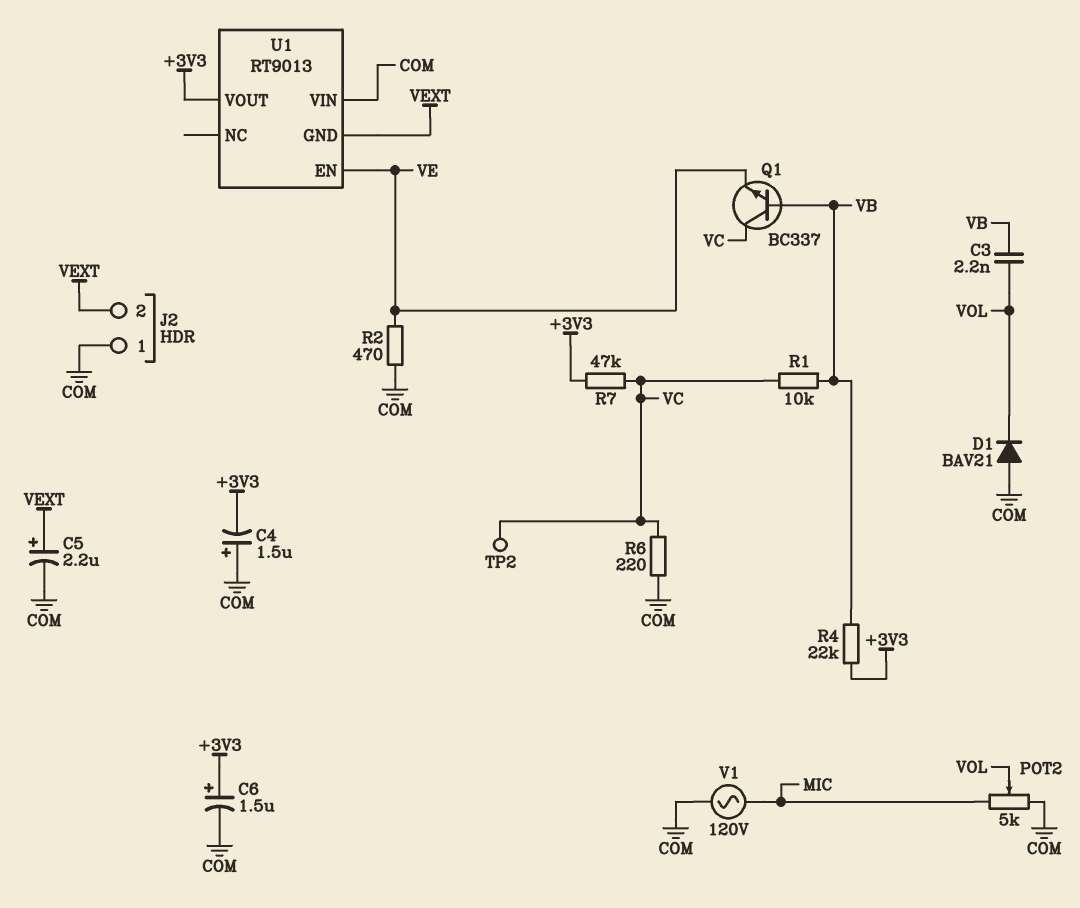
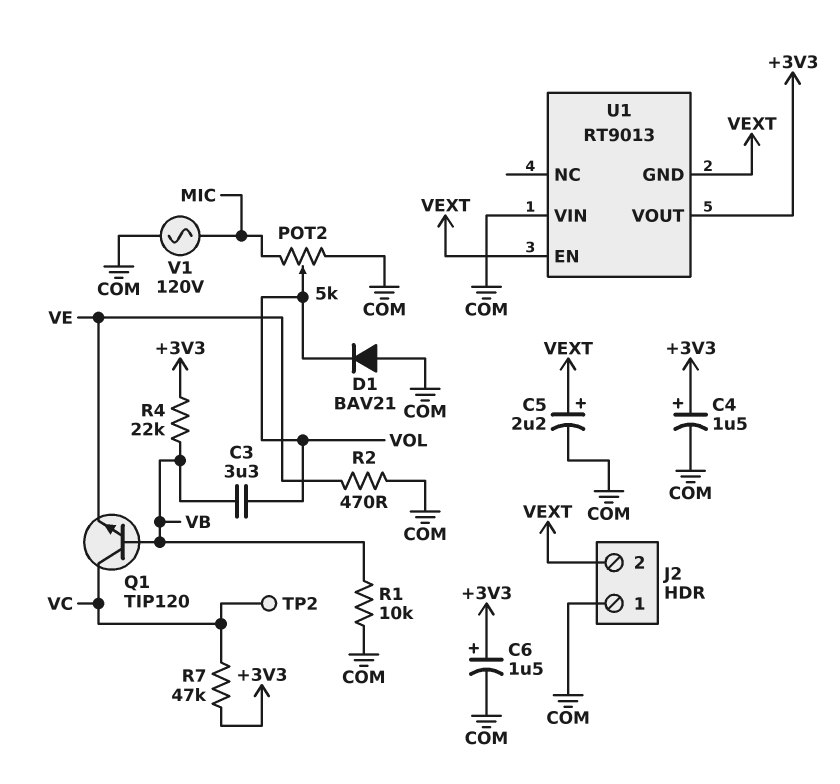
C3: 2.2nF (VB, VOL) -> 3.3uF (VB, VOL)
C4: 1.5uF (plus COM, minus +3V3) -> 1.5uF (plus +3V3, minus COM)
Q1: NPN BC337 (B VB, C VC, E VE) -> NPN TIP120 (B VB, C VC, E VE)
R1: 10k (VB, VC) -> 10k (COM, VB)
R6: 220 (COM, VC) -> none
U1 pin EN: VE -> VEXT

